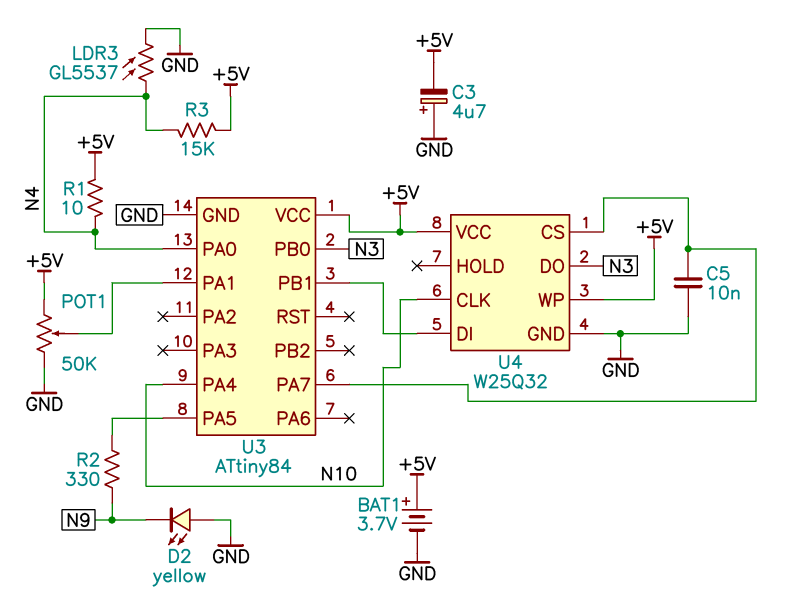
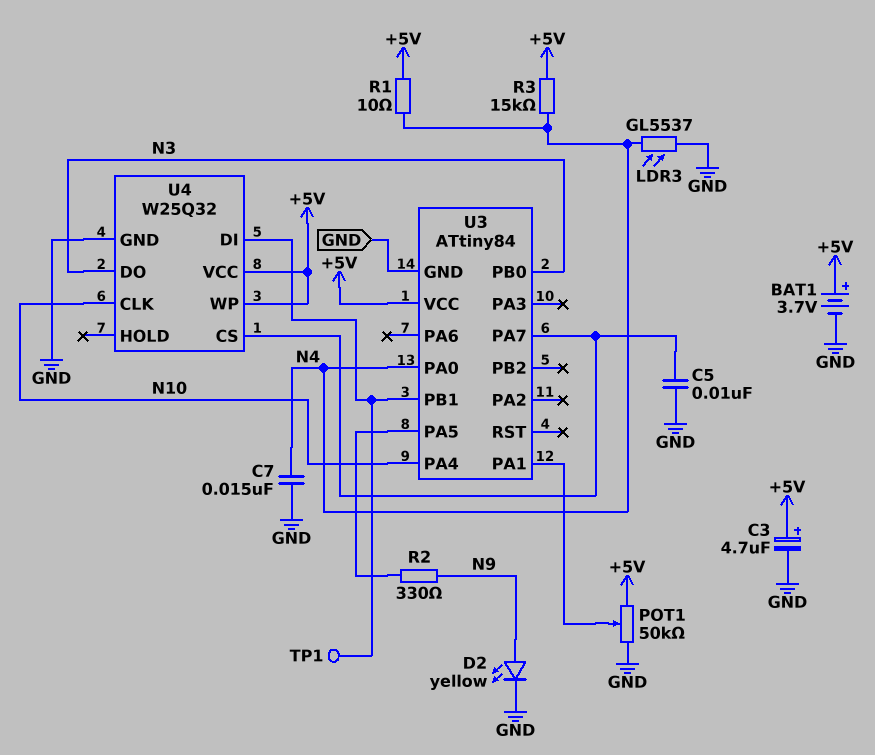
C3: 4.7uF (plus GND, minus +5V) -> 4.7uF (plus +5V, minus GND)
C7: none -> 15nF (GND, N4)
D2: LED yellow (A GND, K N9) -> LED yellow (A N9, K GND)
TP1: none -> test point (U3/PB1)

